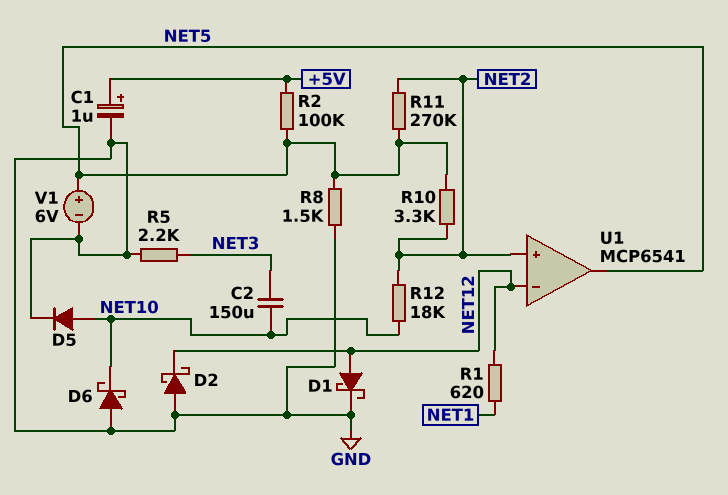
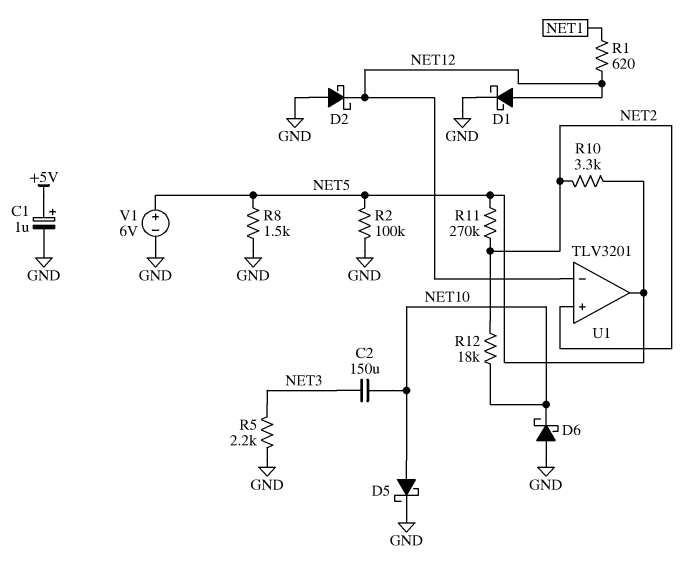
D5: diode (A NET10, K GND) -> schottky (A NET10, K GND)
R2: 100k (+5V, NET5) -> 100k (GND, NET5)
U1: MCP6541 -> TLV3201

